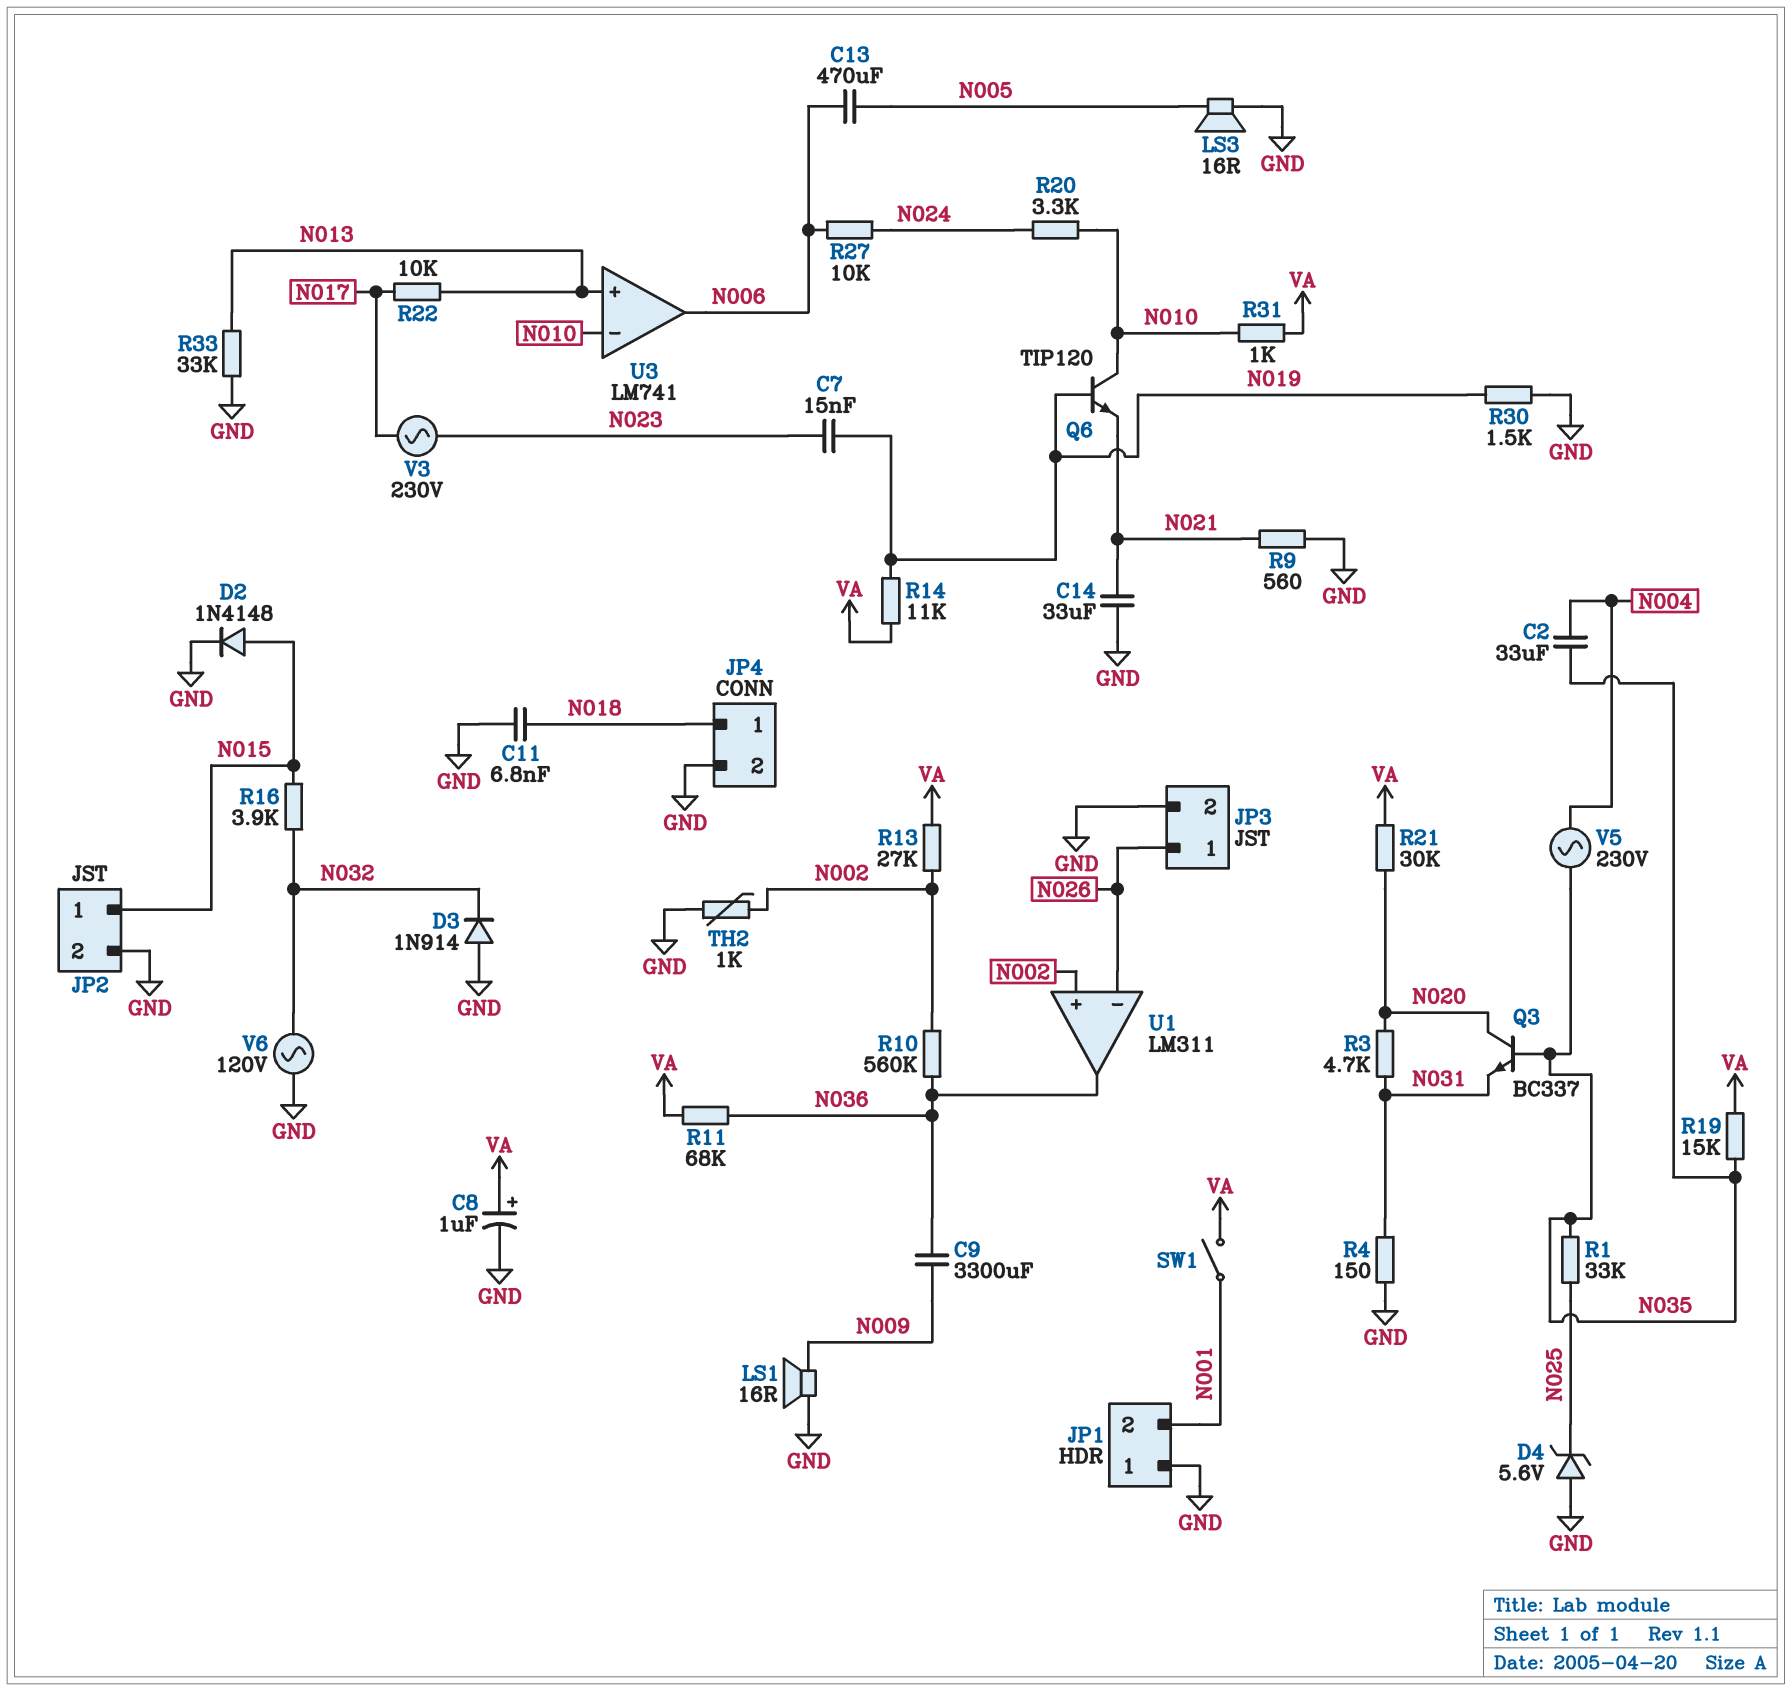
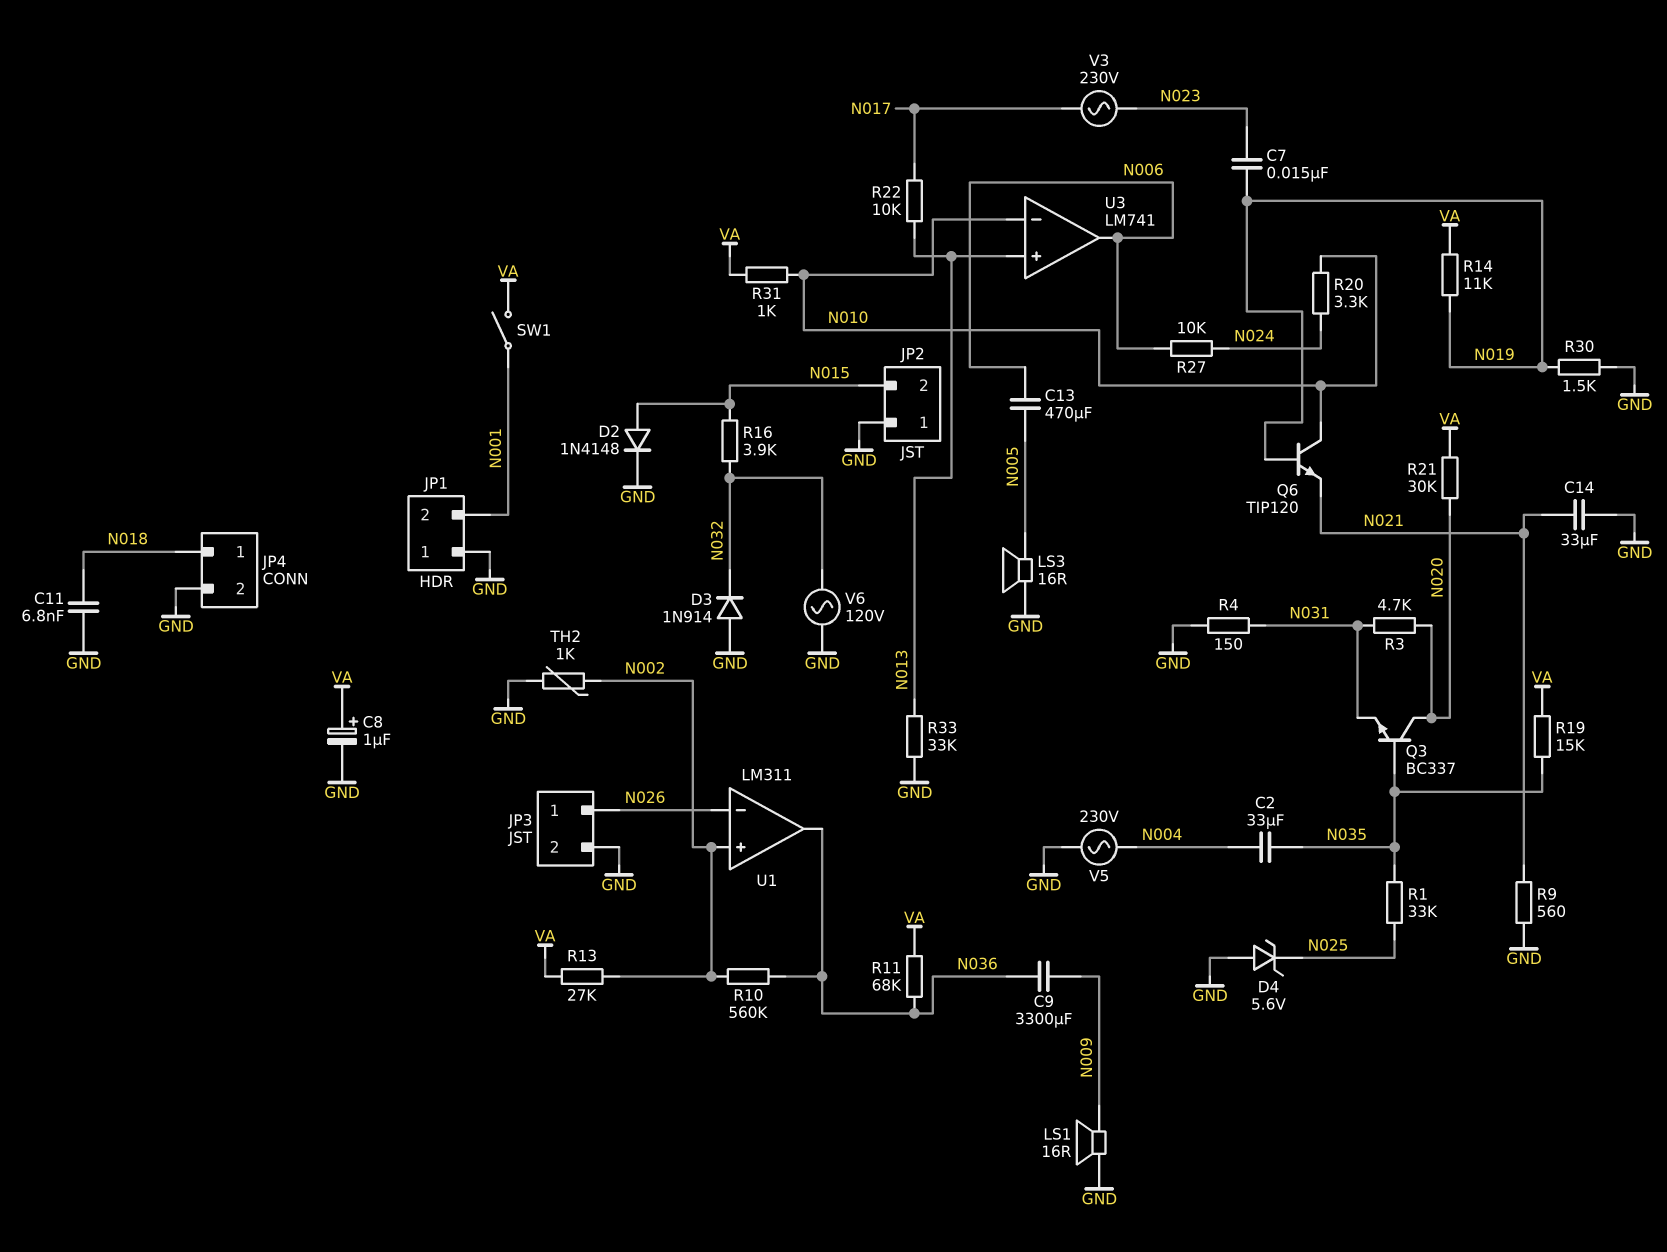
JP2 pin 1: N015 -> GND
JP2 pin 2: GND -> N015
V5: AC 230V (N004, N035) -> AC 230V (GND, N004)

